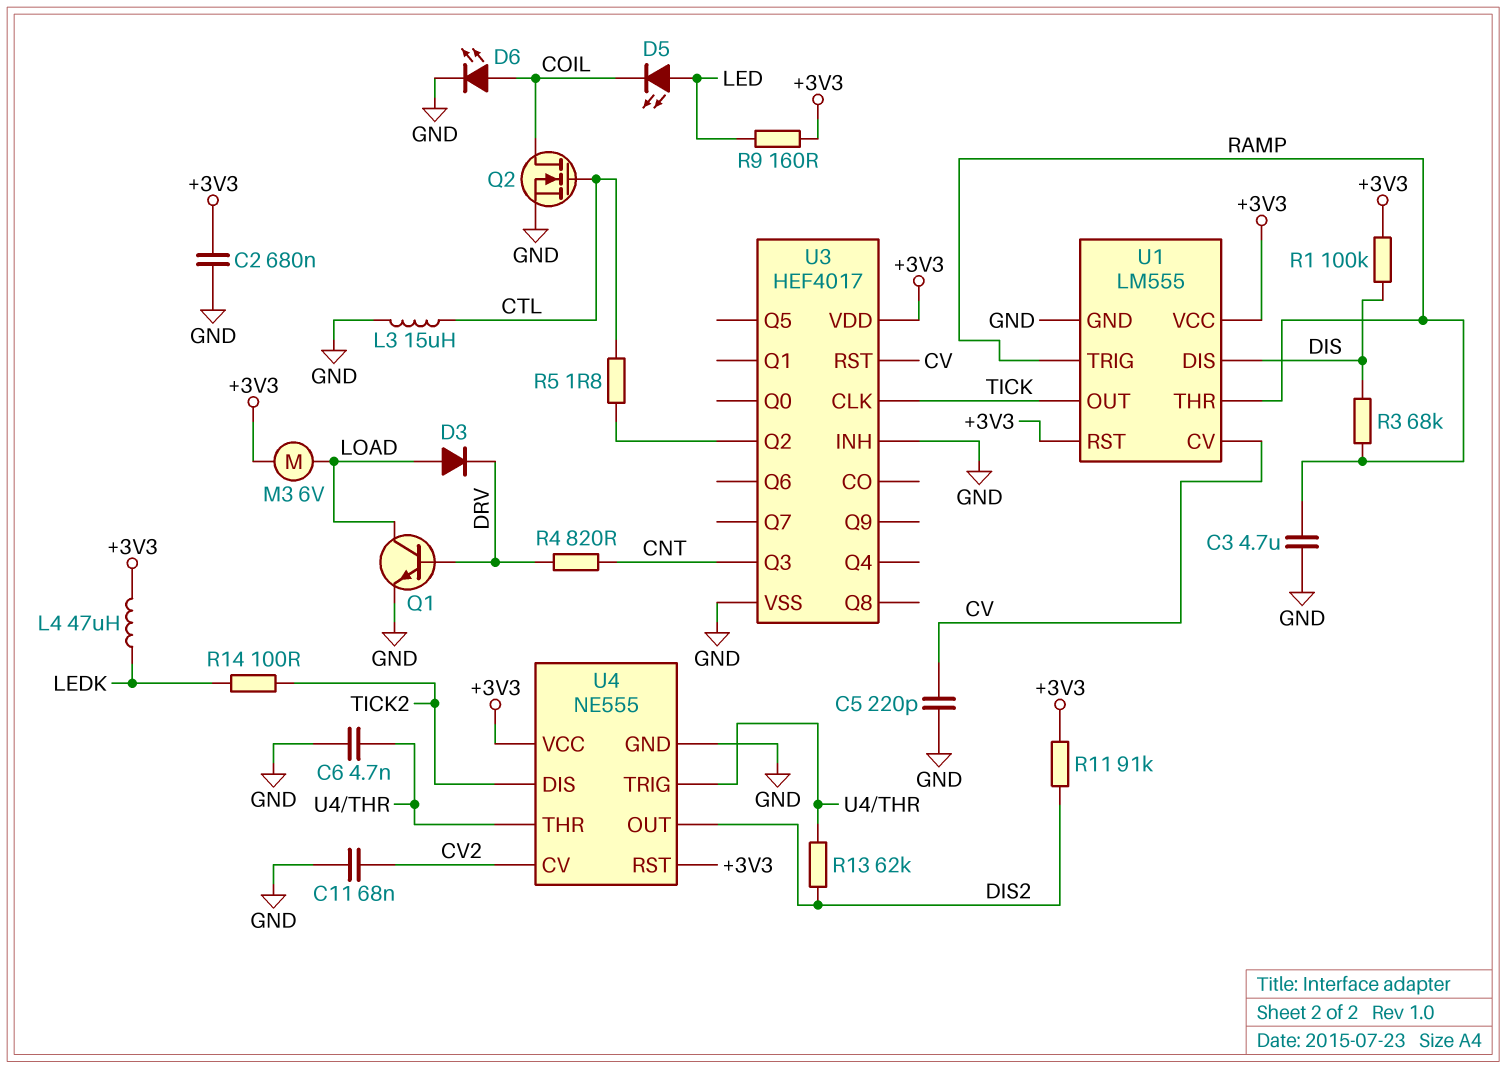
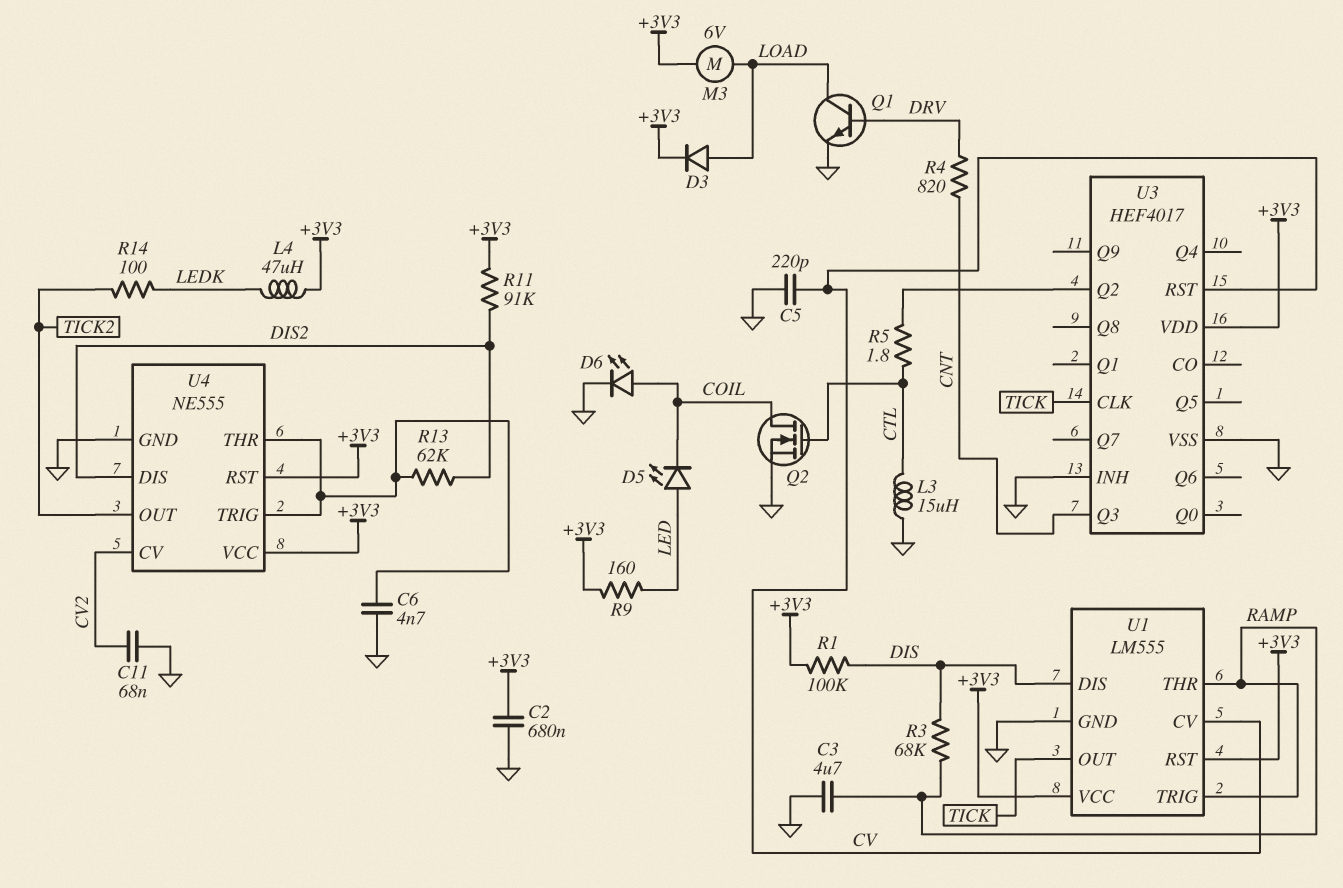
D3: diode (A LOAD, K DRV) -> diode (A LOAD, K +3V3)
U4 pin DIS: TICK2 -> DIS2
U4 pin OUT: DIS2 -> TICK2

